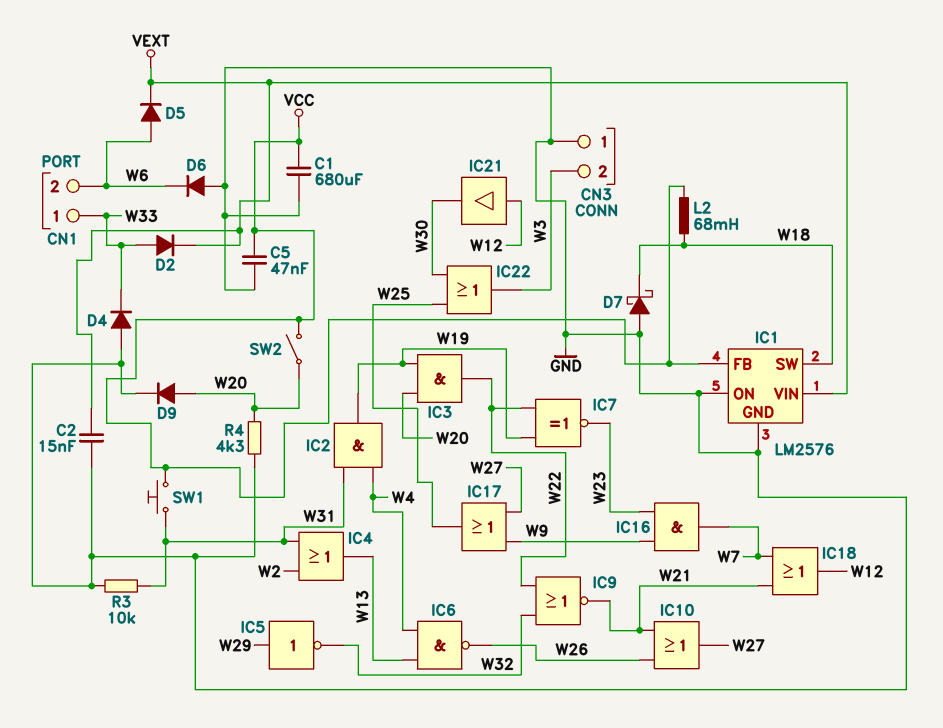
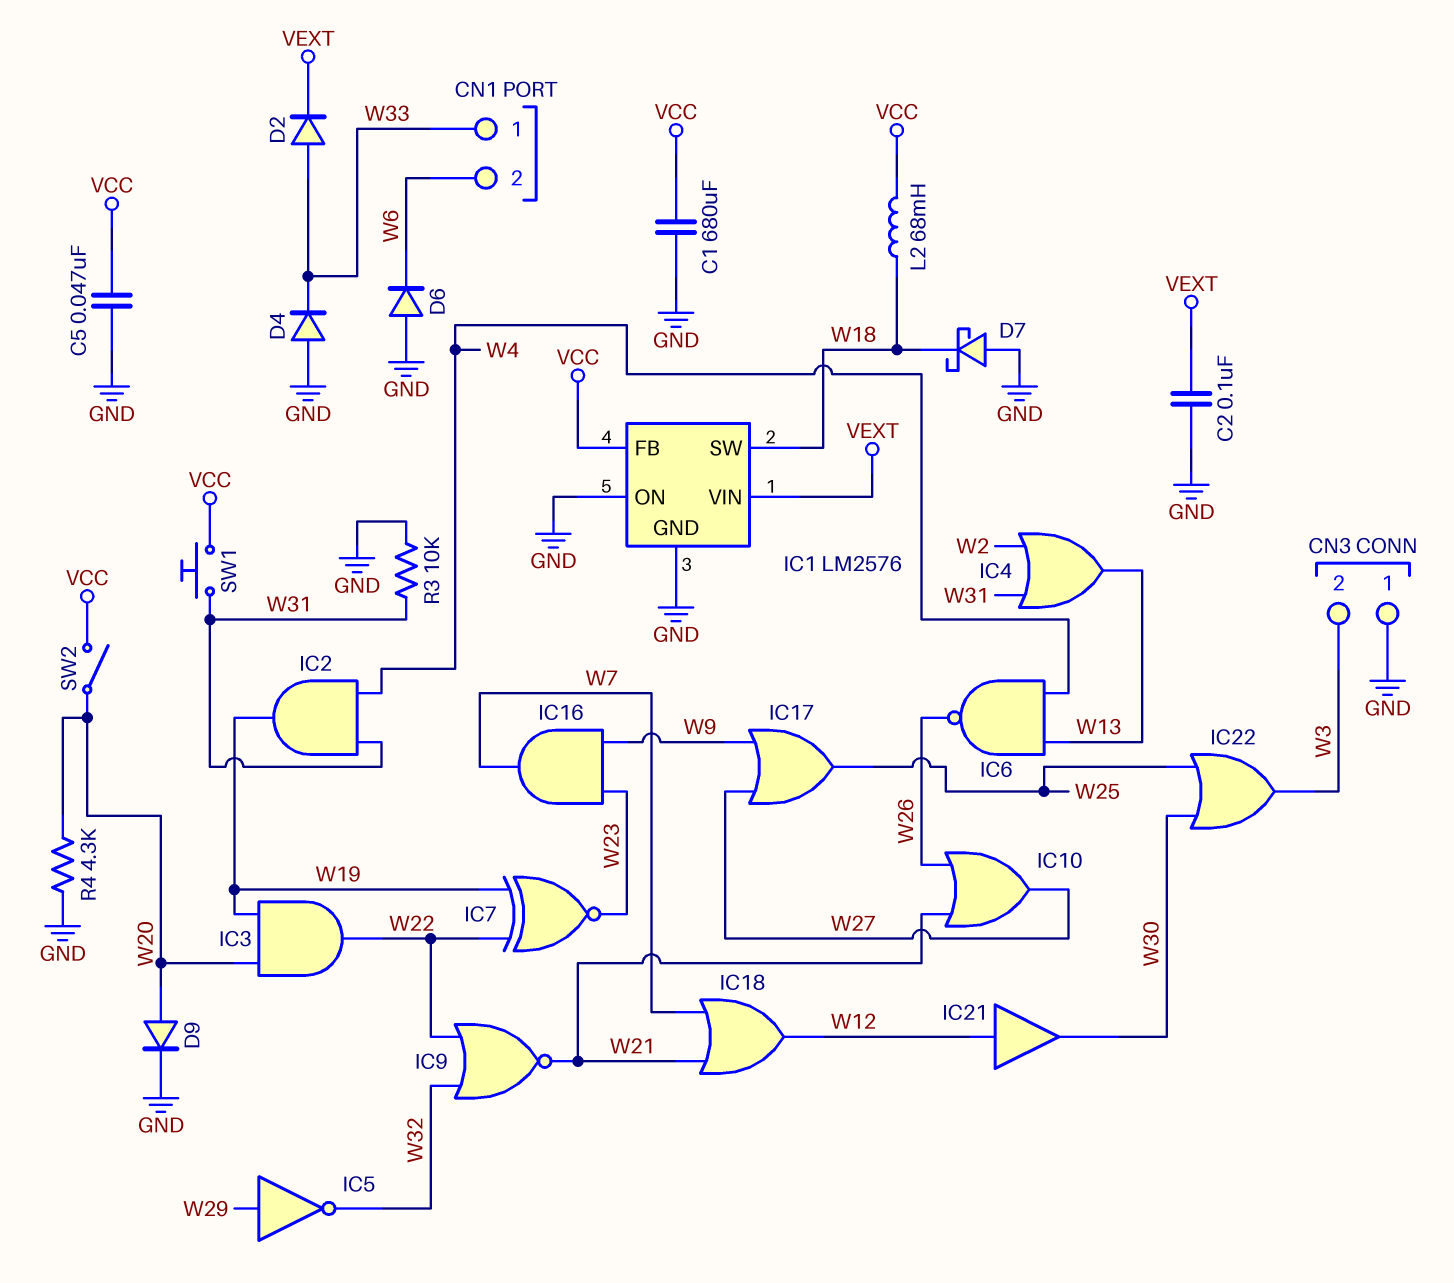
C2: 15nF (GND, VEXT) -> 100nF (GND, VEXT)
D5: diode (A W6, K VEXT) -> none

